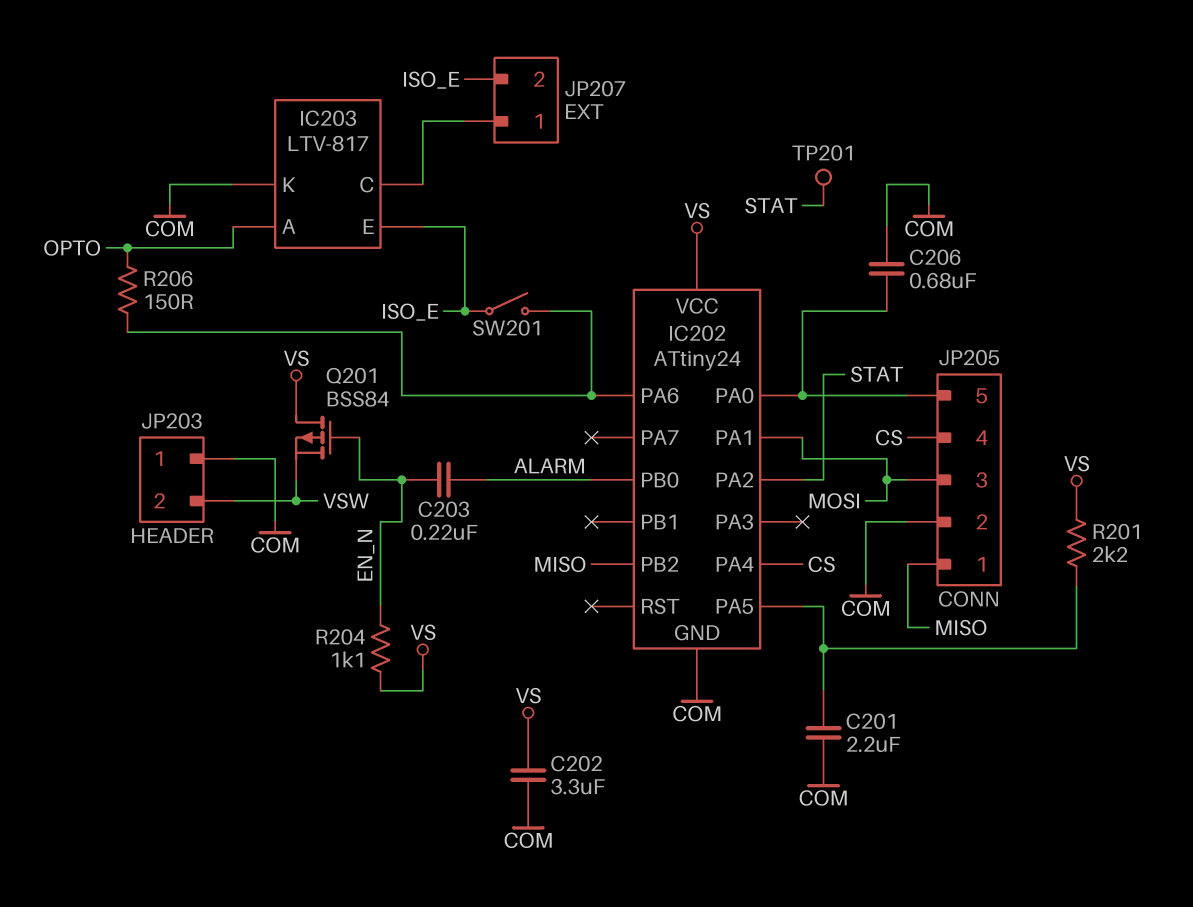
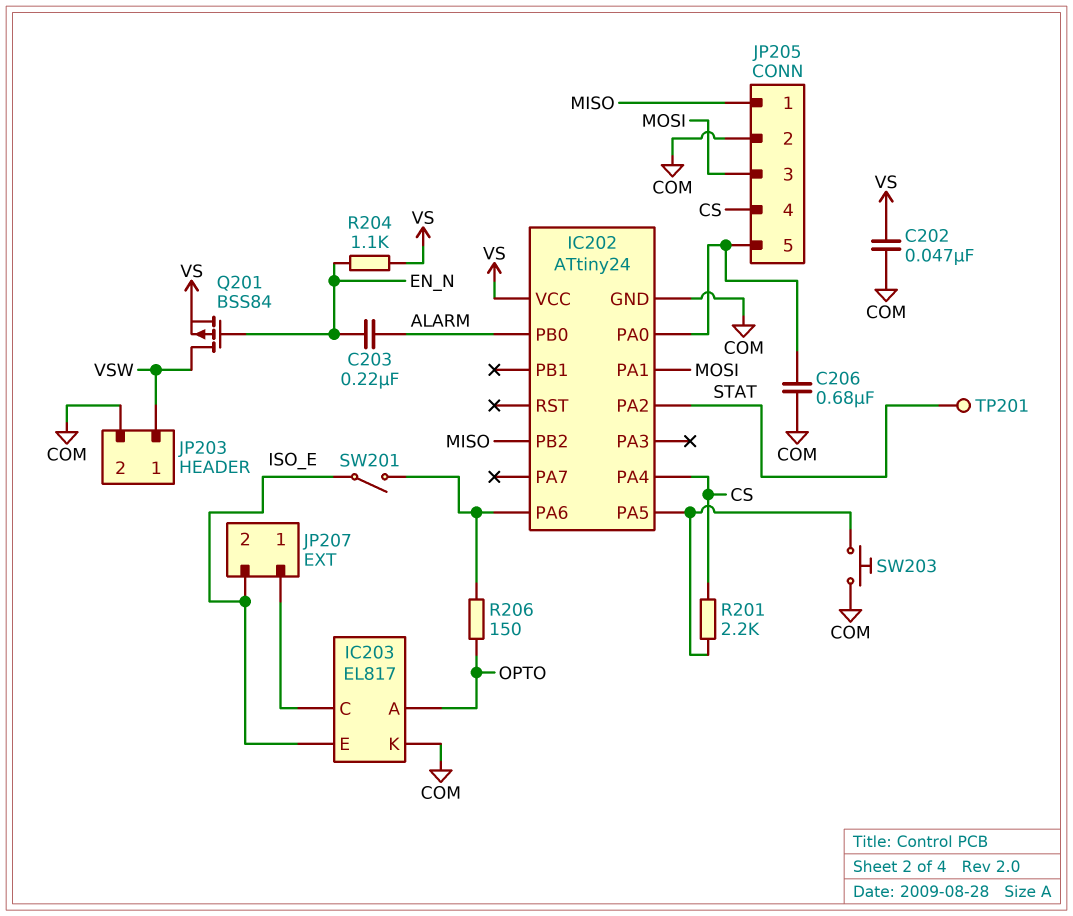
C201: 2.2uF (COM, IC202/PA5) -> none
C202: 3.3uF (COM, VS) -> 47nF (COM, VS)
IC203: LTV-817 -> EL817
JP203 pin 1: COM -> VSW
JP203 pin 2: VSW -> COM
Q201: PMOS BSS84 (G EN_N, D VS, S VSW) -> PMOS BSS84 (G EN_N, D VSW, S VS)
R201: 2.2k (IC202/PA5, VS) -> 2.2k (CS, IC202/PA5)
SW203: none -> button (COM, IC202/PA5)

